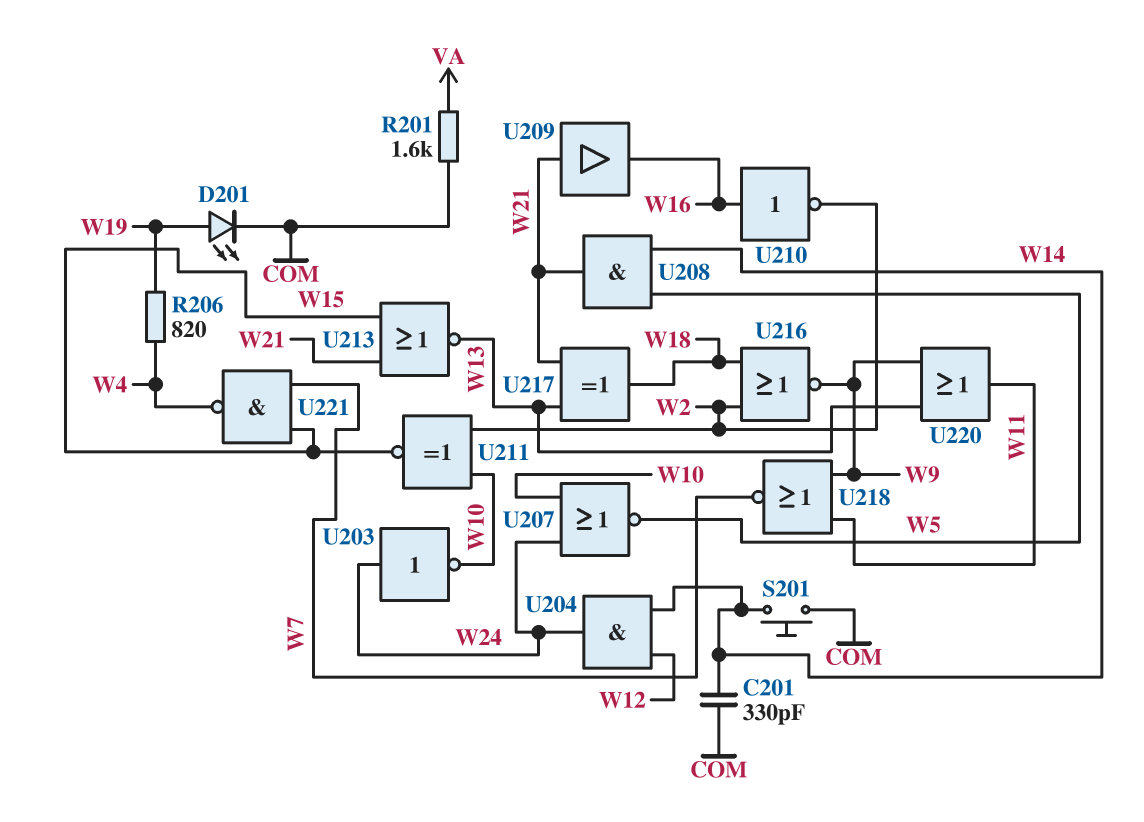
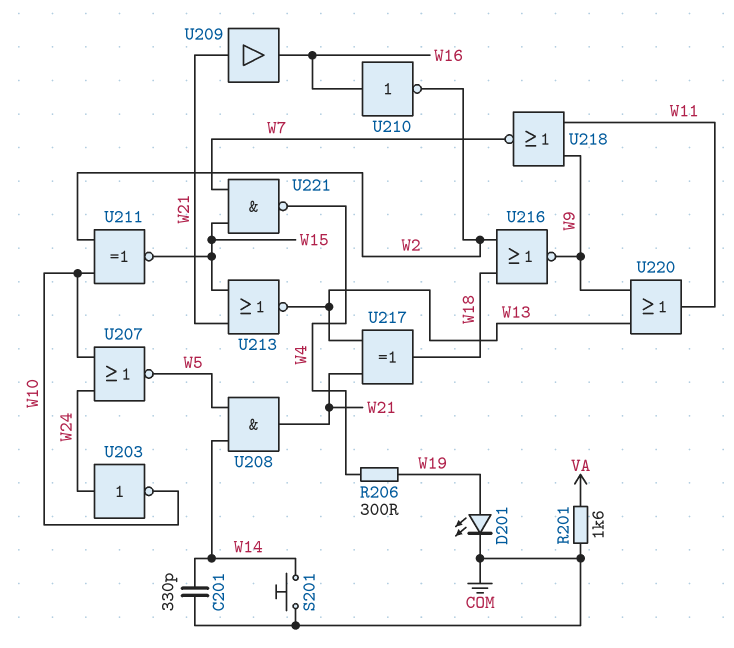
R206: 820 (W4, W19) -> 300 (W4, W19)
U204: AND (in W12, in W14, out W24) -> none

